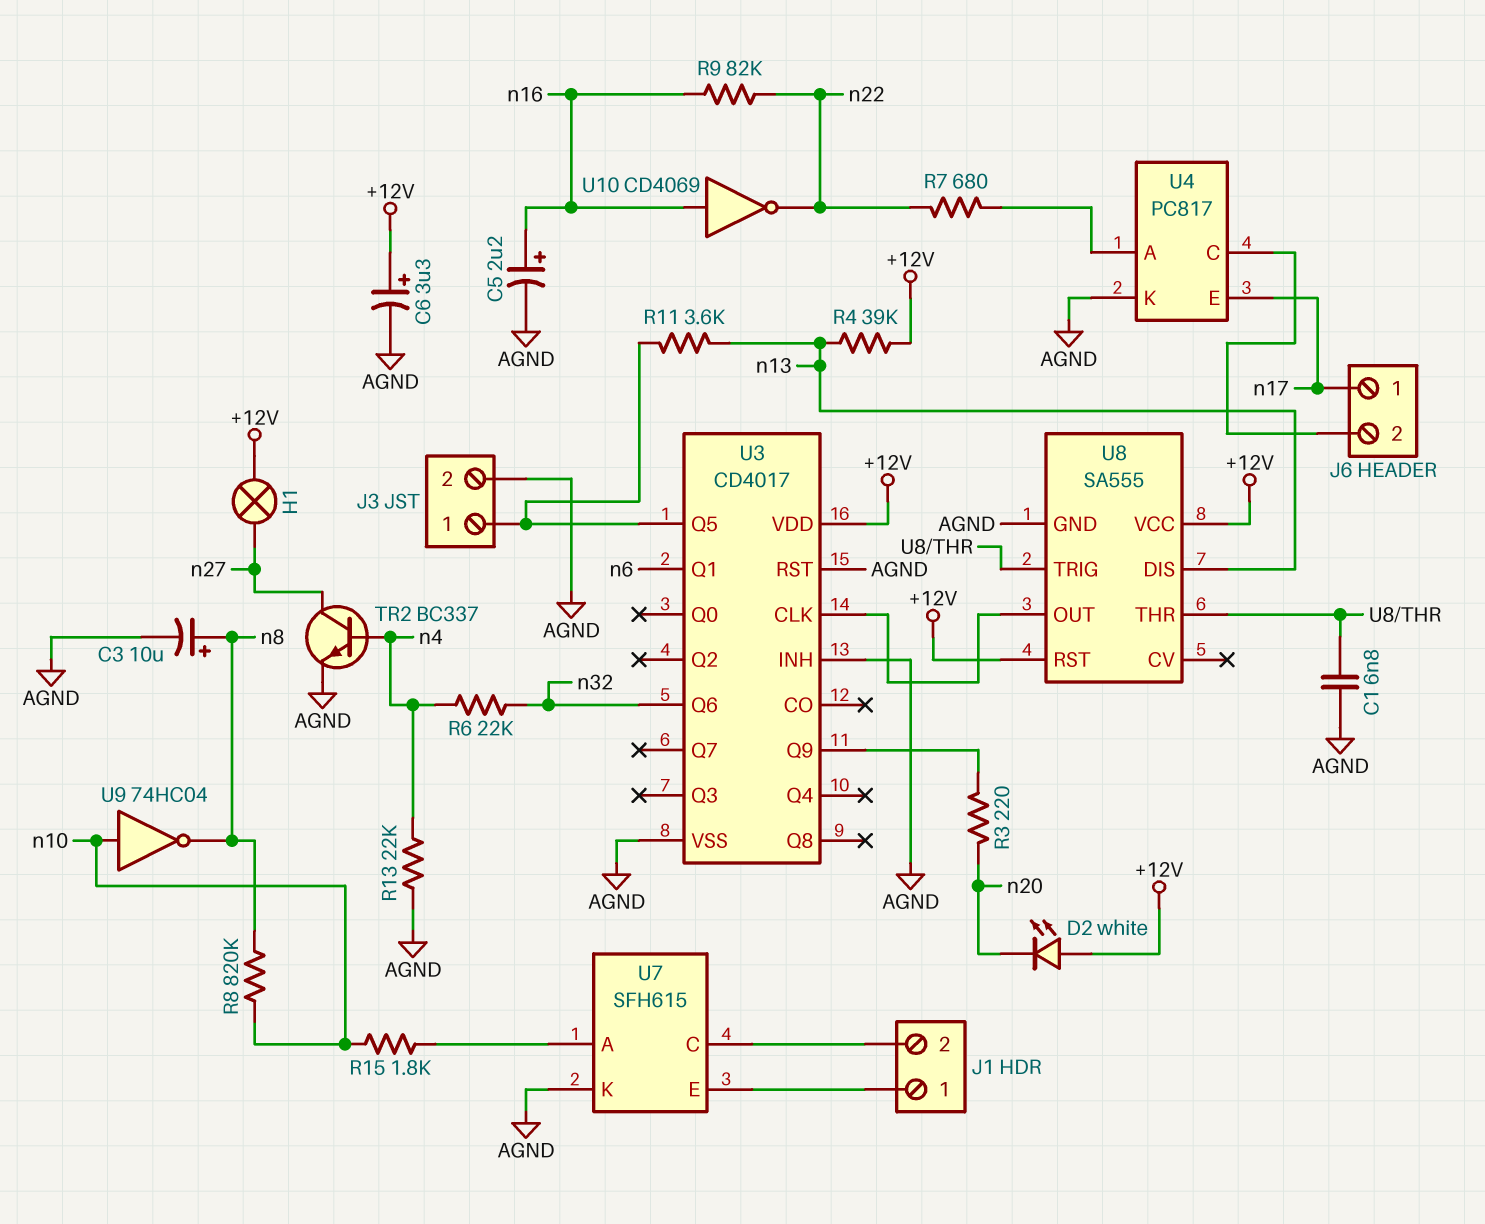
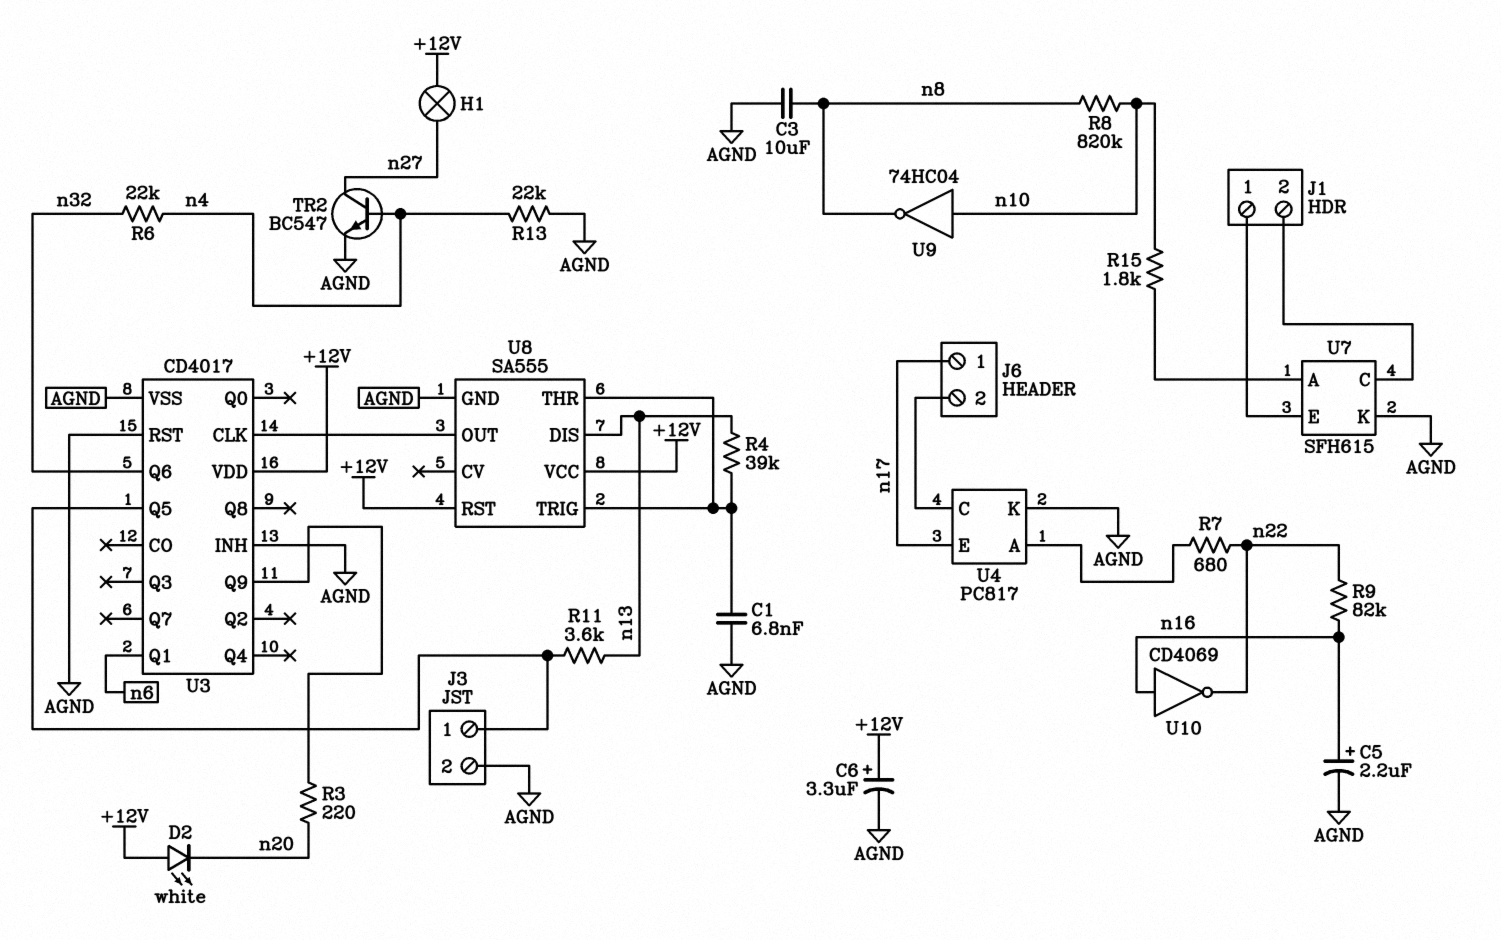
C3: 10uF (plus n8, minus AGND) -> 10uF (AGND, n8)
R4: 39k (+12V, n13) -> 39k (U8/THR, n13)
TR2: NPN BC337 (B n4, C n27, E AGND) -> NPN BC547 (B n4, C n27, E AGND)

